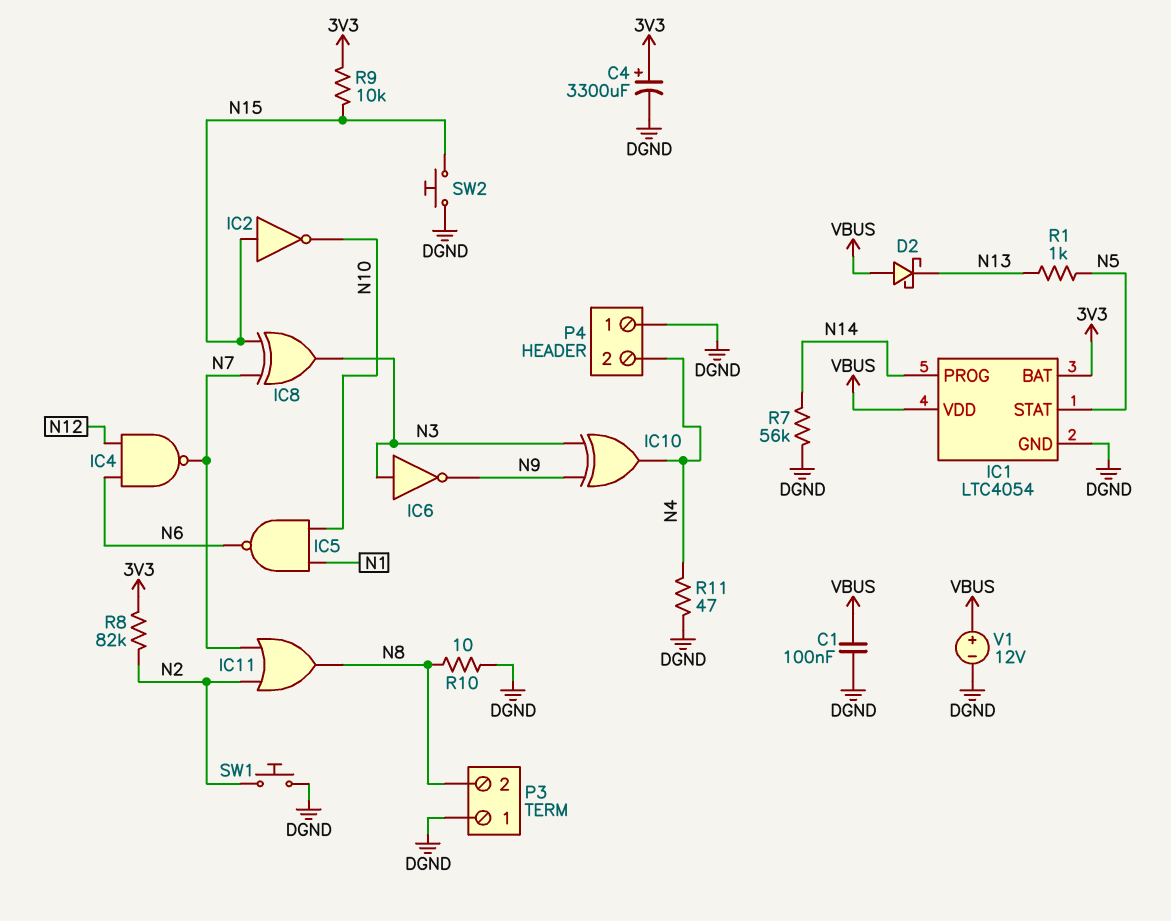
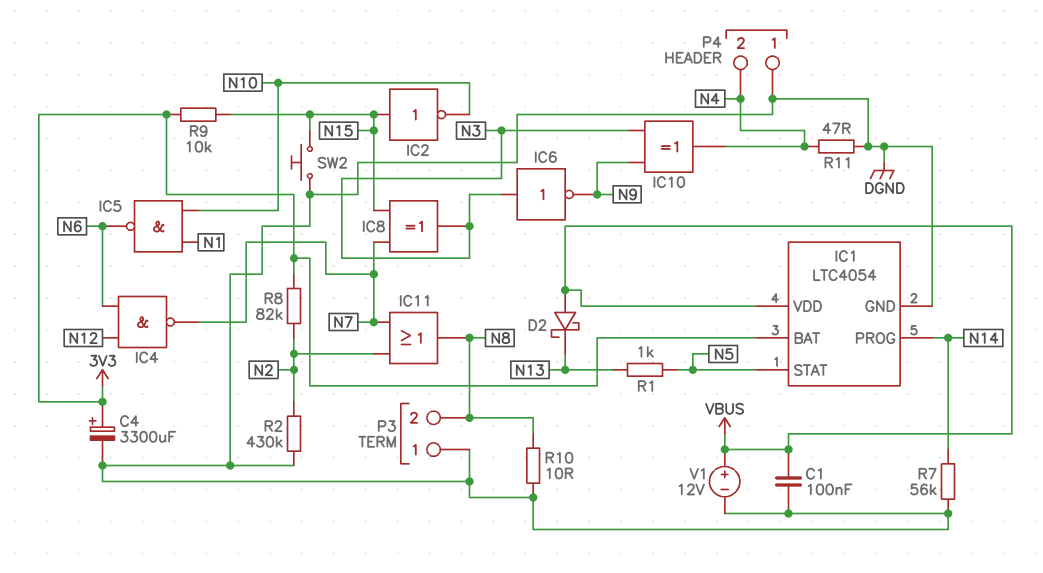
R2: none -> 430k (DGND, N2)
SW1: button (DGND, N2) -> none

